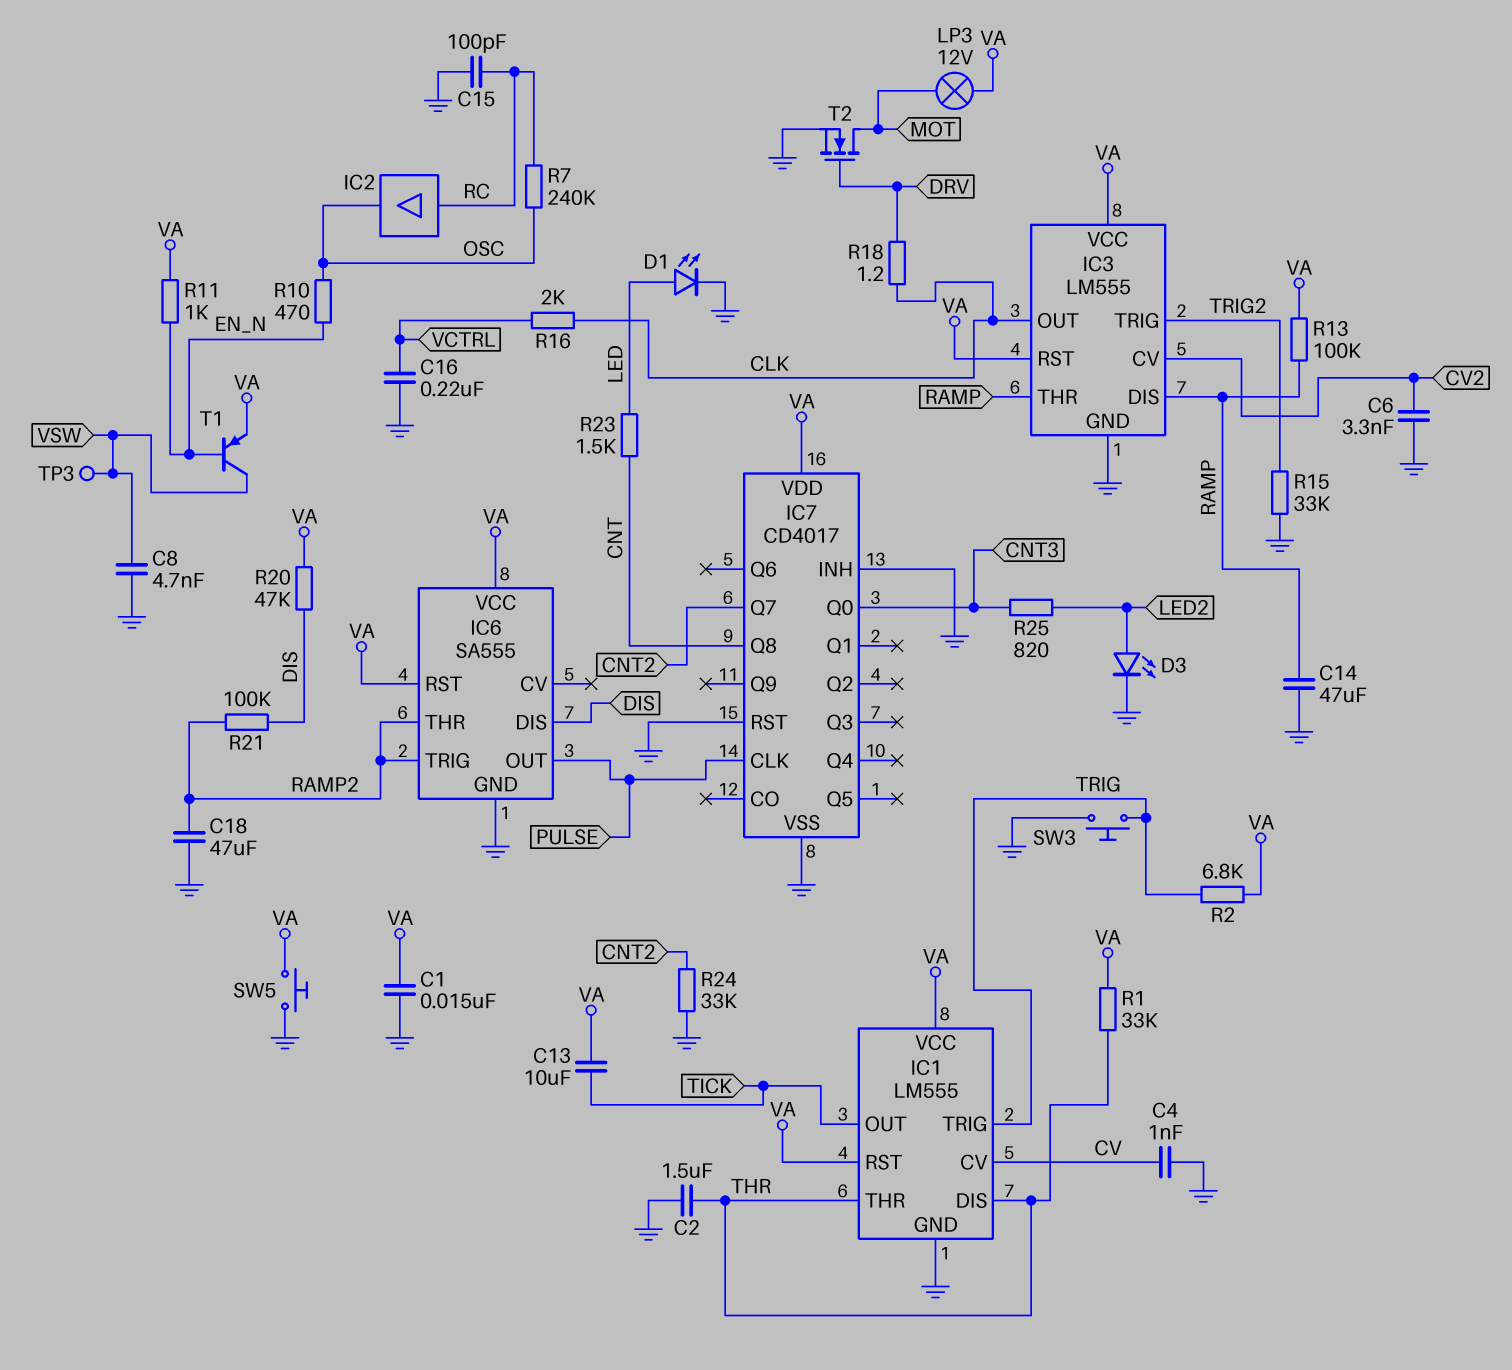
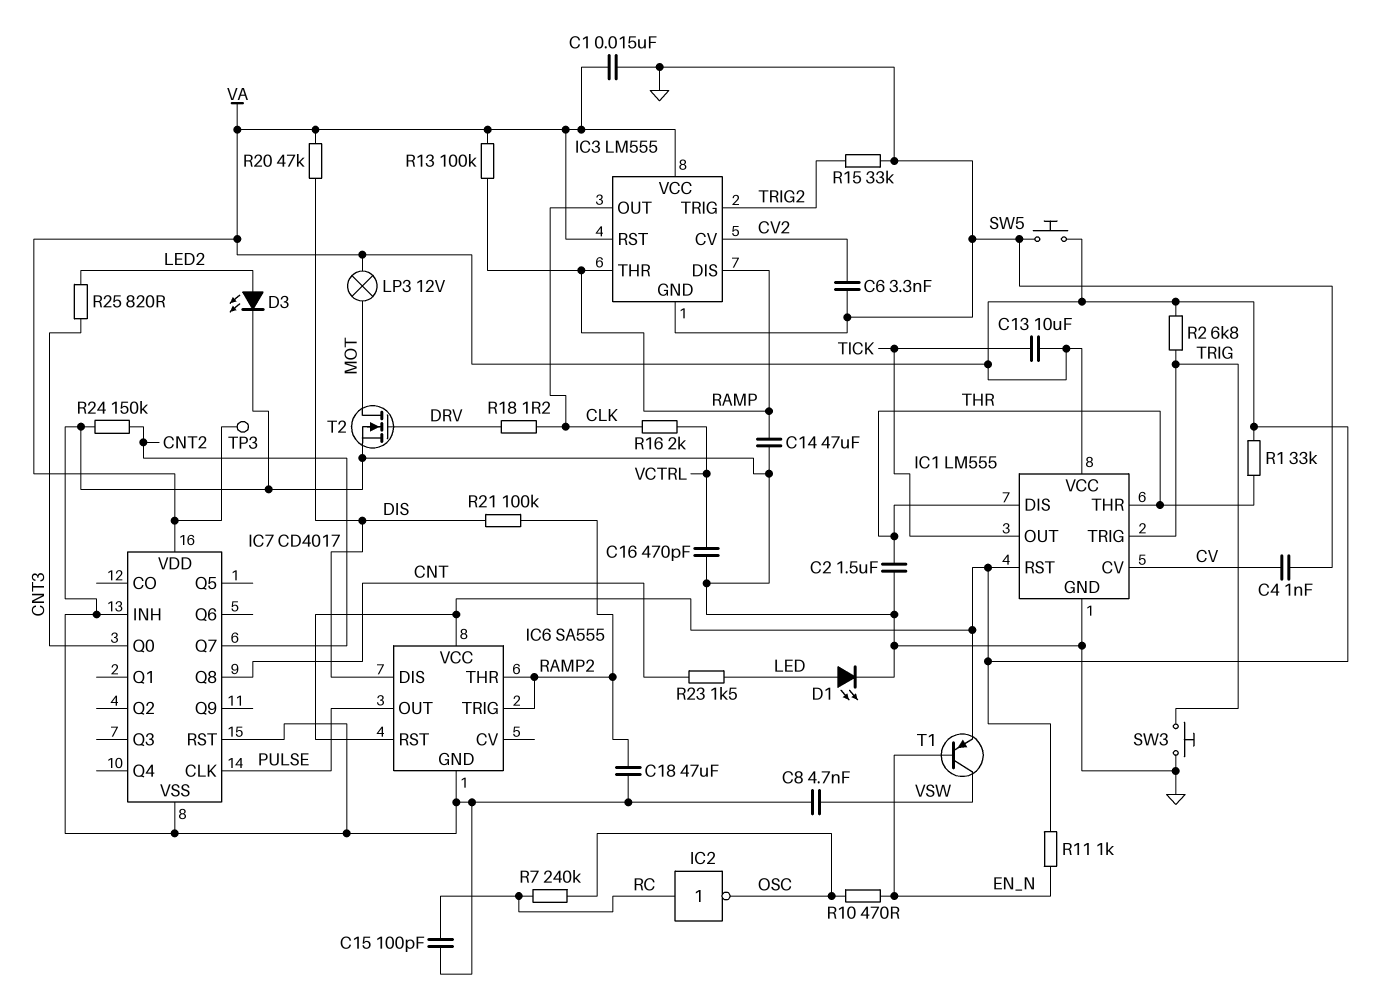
C16: 220nF (GND, VCTRL) -> 470pF (GND, VCTRL)
IC2: buffer (in RC, out OSC) -> NOT (in RC, out OSC)
R24: 33k (CNT2, GND) -> 150k (CNT2, GND)
TP3: test point (VSW) -> test point (VA)

